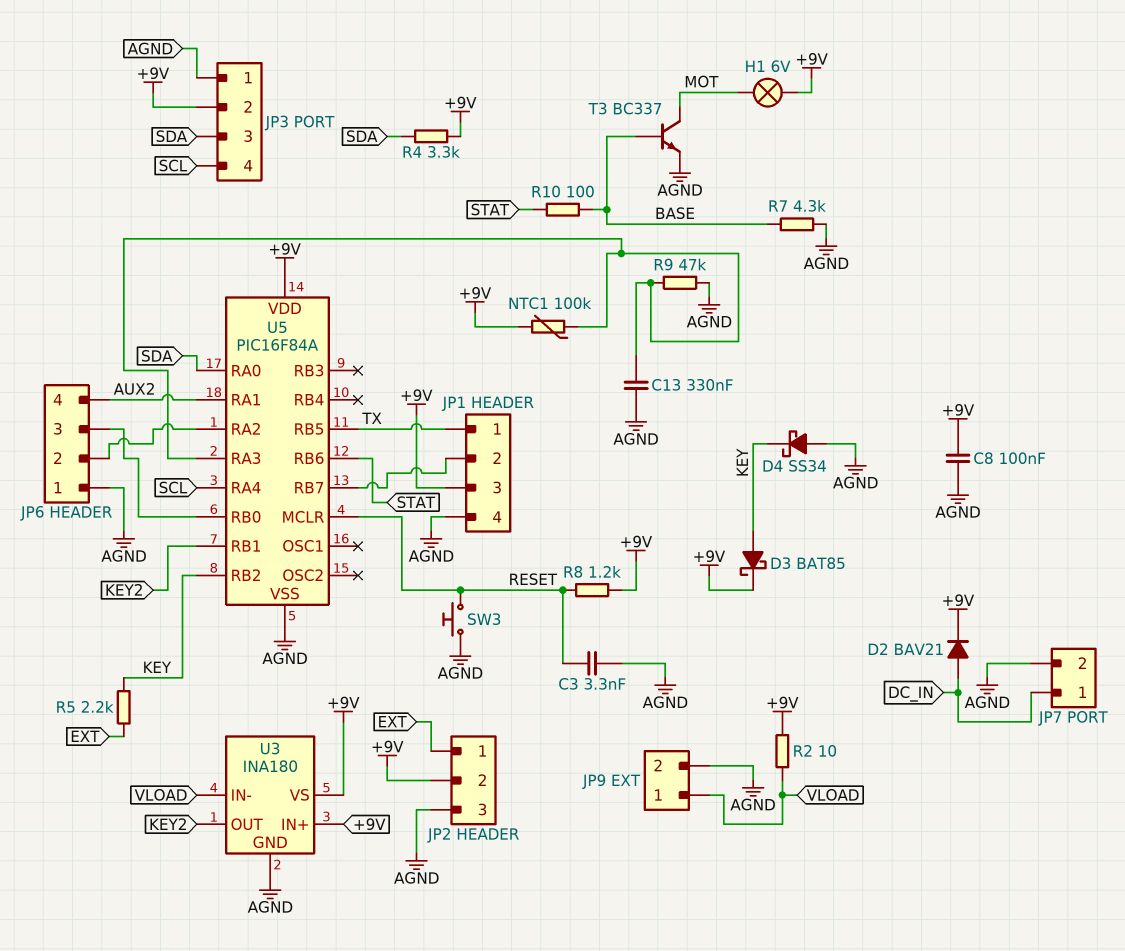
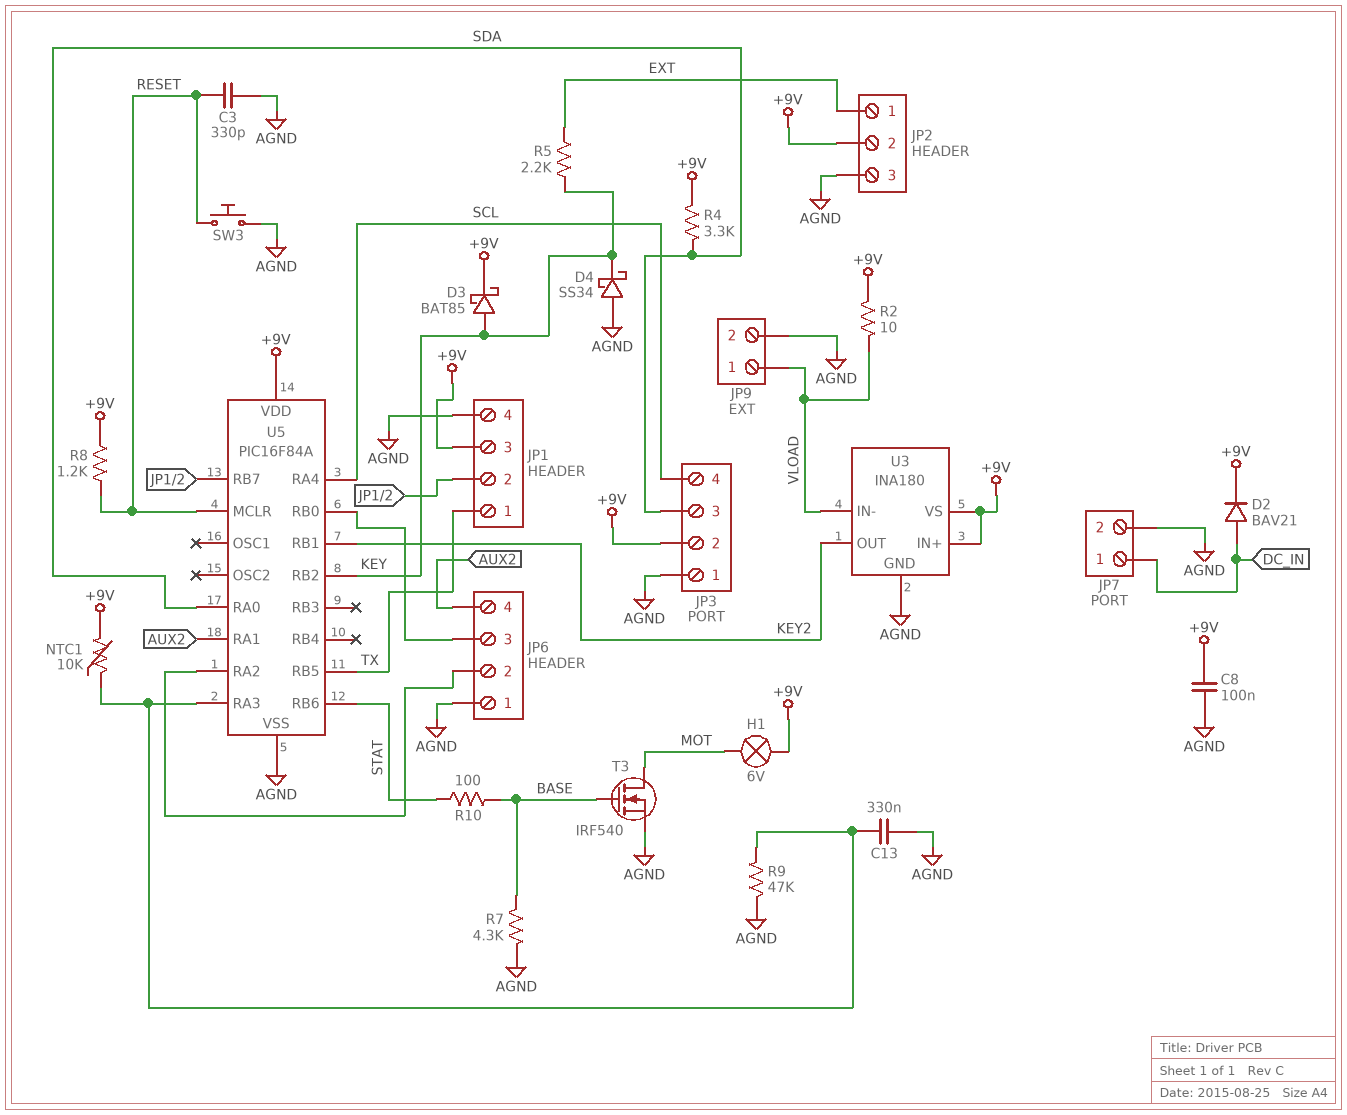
C3: 3.3nF (AGND, RESET) -> 330pF (AGND, RESET)
NTC1: 100k (+9V, U5/RA3) -> 10k (+9V, U5/RA3)
T3: NPN BC337 (B BASE, C MOT, E AGND) -> NMOS IRF540 (G BASE, D MOT, S AGND)

